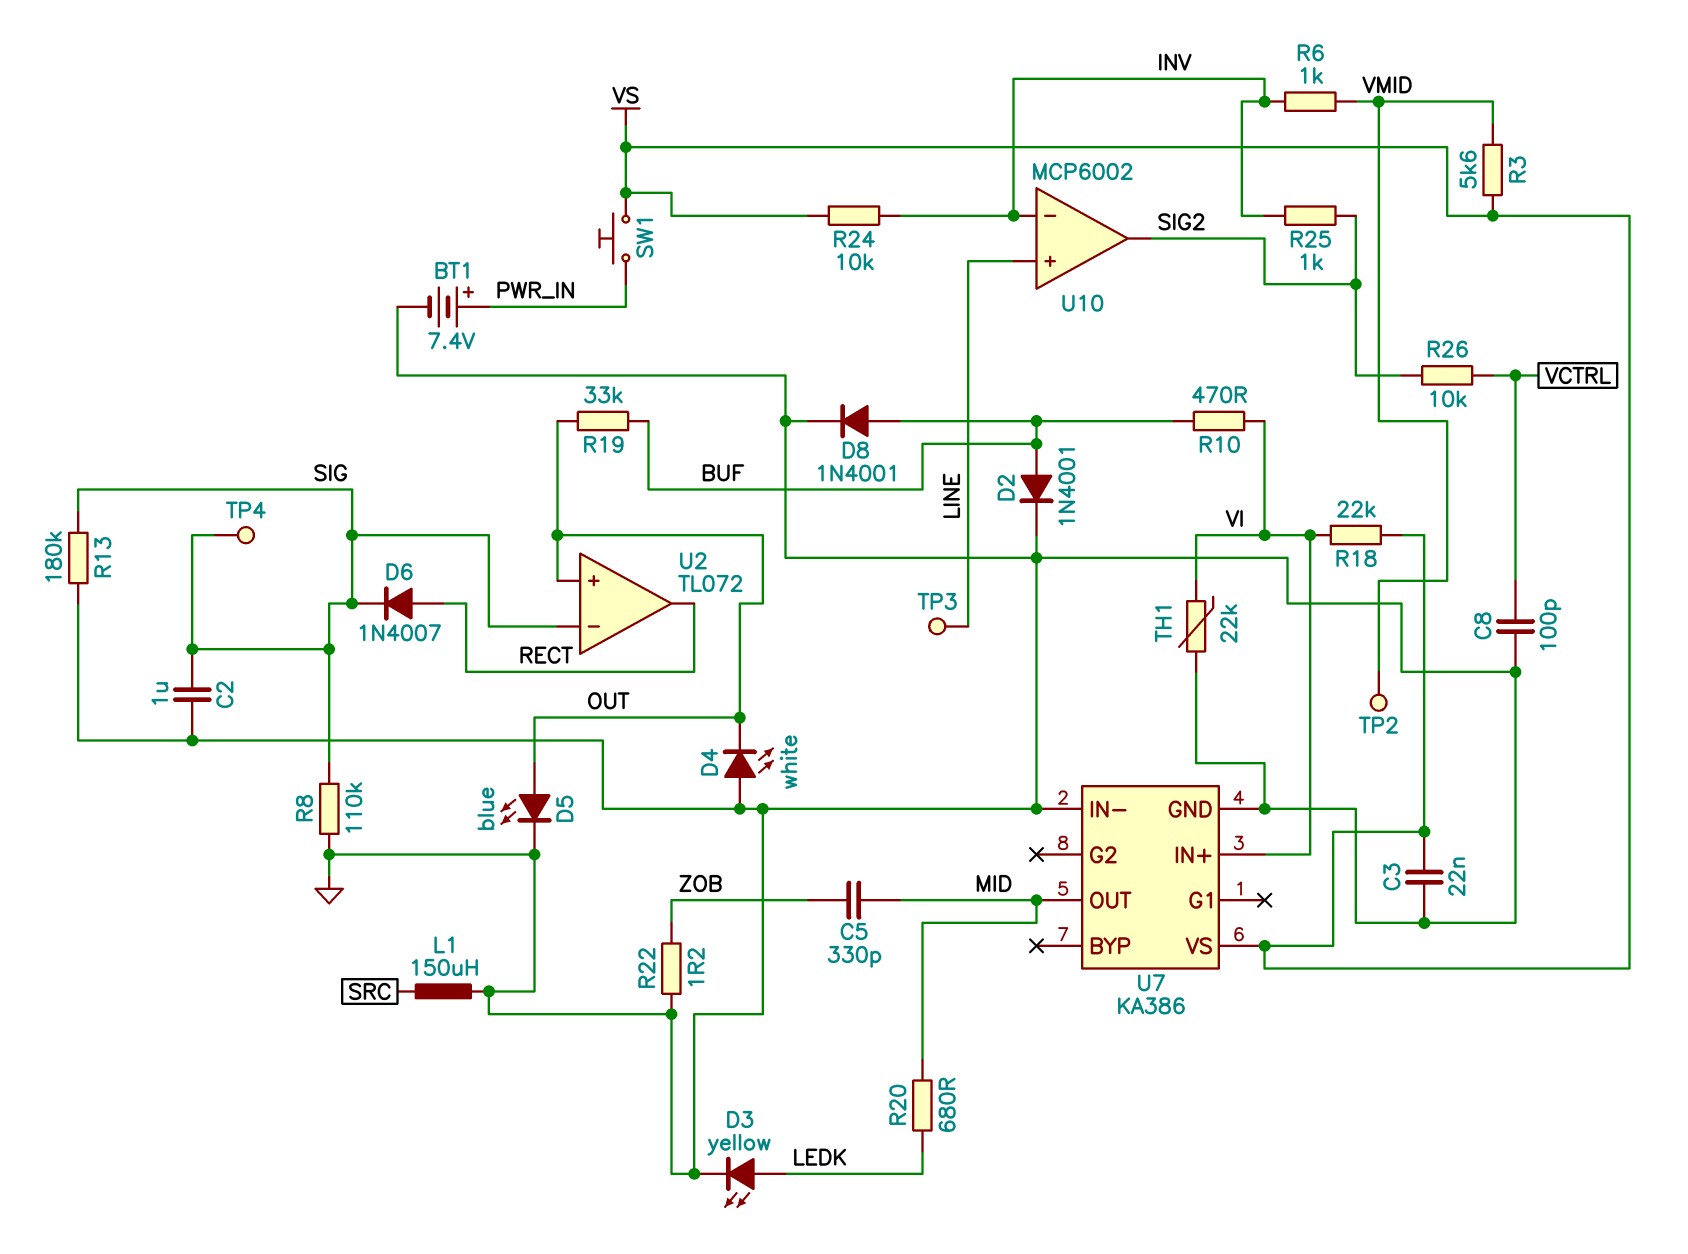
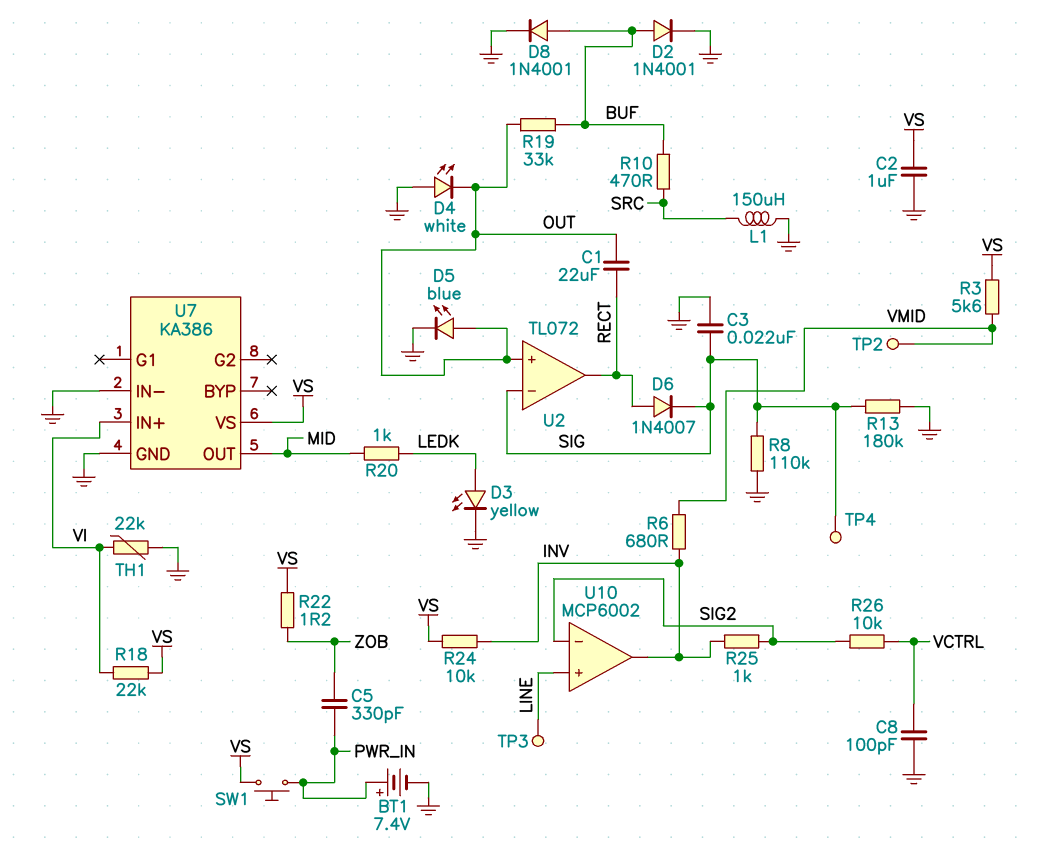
C1: none -> 22uF (OUT, RECT)
C2: 1uF (GND, SIG) -> 1uF (GND, VS)
C3: 22nF (GND, VS) -> 22nF (GND, SIG)
C5: 330pF (MID, ZOB) -> 330pF (PWR_IN, ZOB)
R6: 1k (INV, VMID) -> 680 (INV, VMID)
R10: 470 (BUF, VI) -> 470 (BUF, SRC)
R20: 680 (LEDK, MID) -> 1k (LEDK, MID)
R22: 1.2 (GND, ZOB) -> 1.2 (VS, ZOB)
U10 pin in-: INV -> SIG2
U10 pin out: SIG2 -> INV

